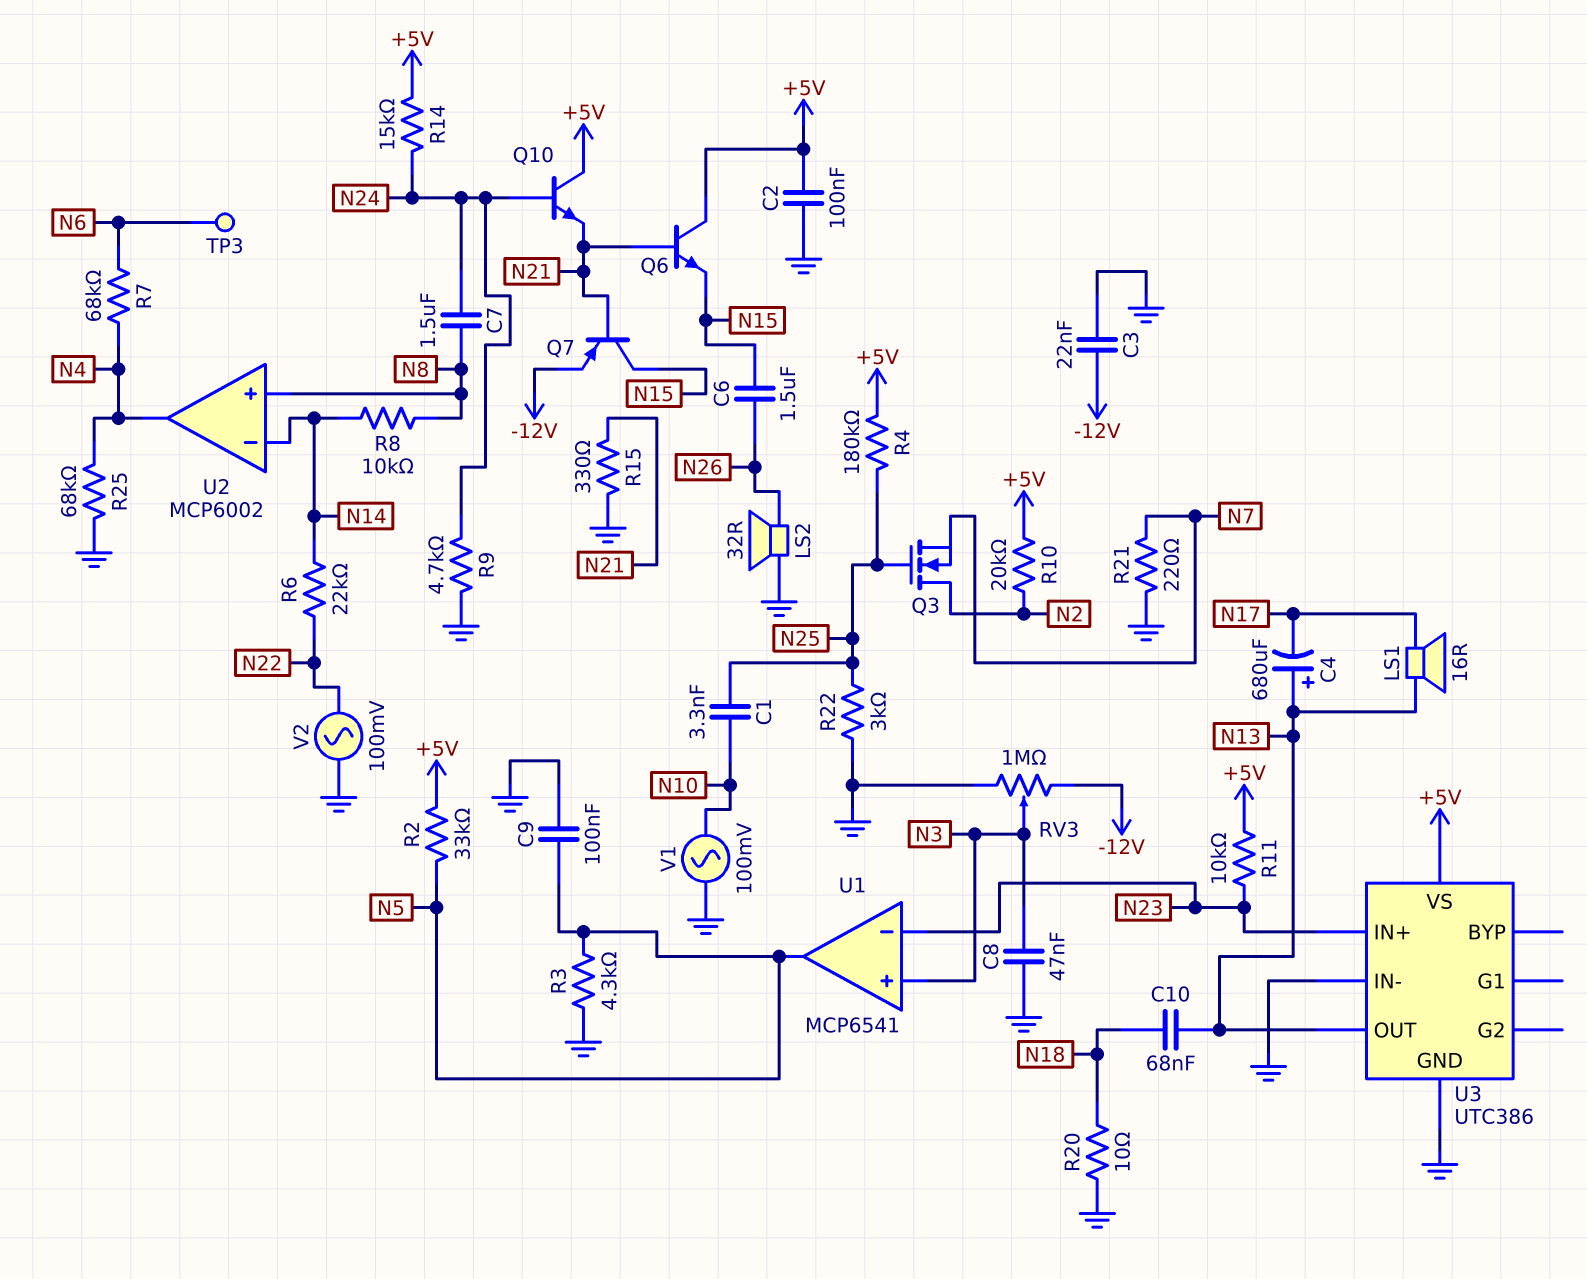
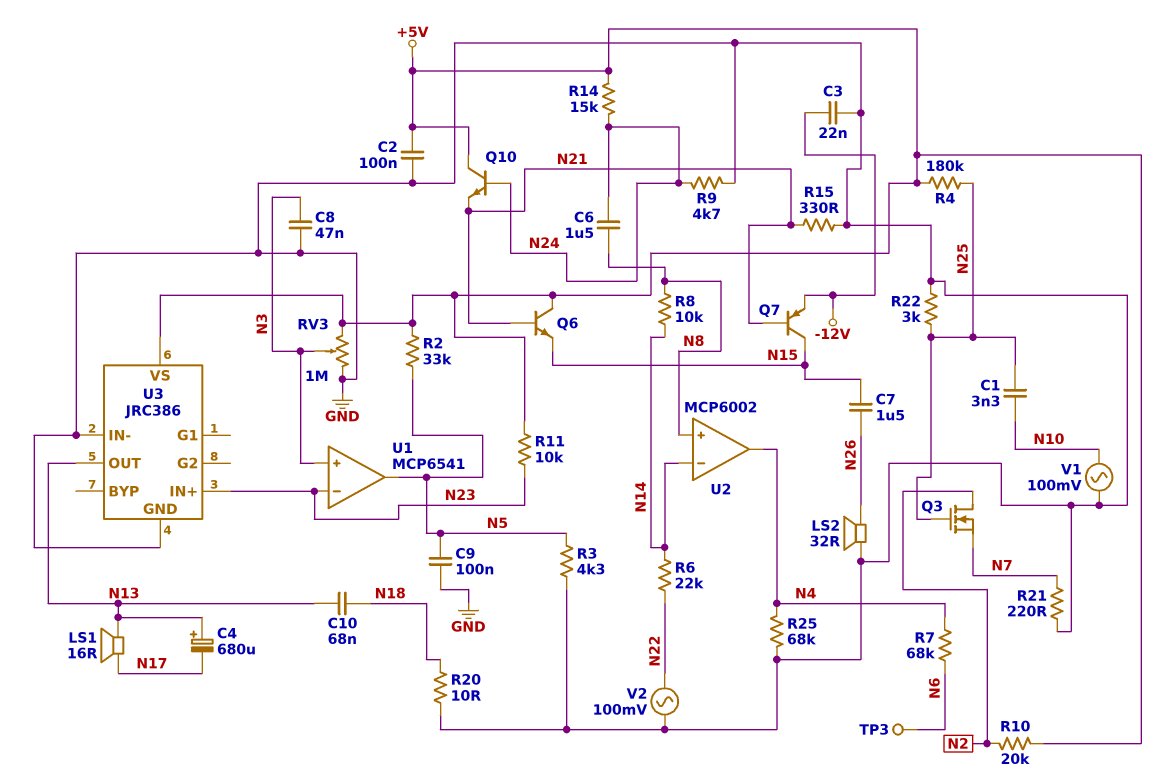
C6: 1.5uF (N15, N26) -> 1.5uF (N8, N24)
C7: 1.5uF (N8, N24) -> 1.5uF (N15, N26)
RV3: 1M (-12V, GND, wiper N3) -> 1M (+5V, GND, wiper N3)
U3: UTC386 -> JRC386

